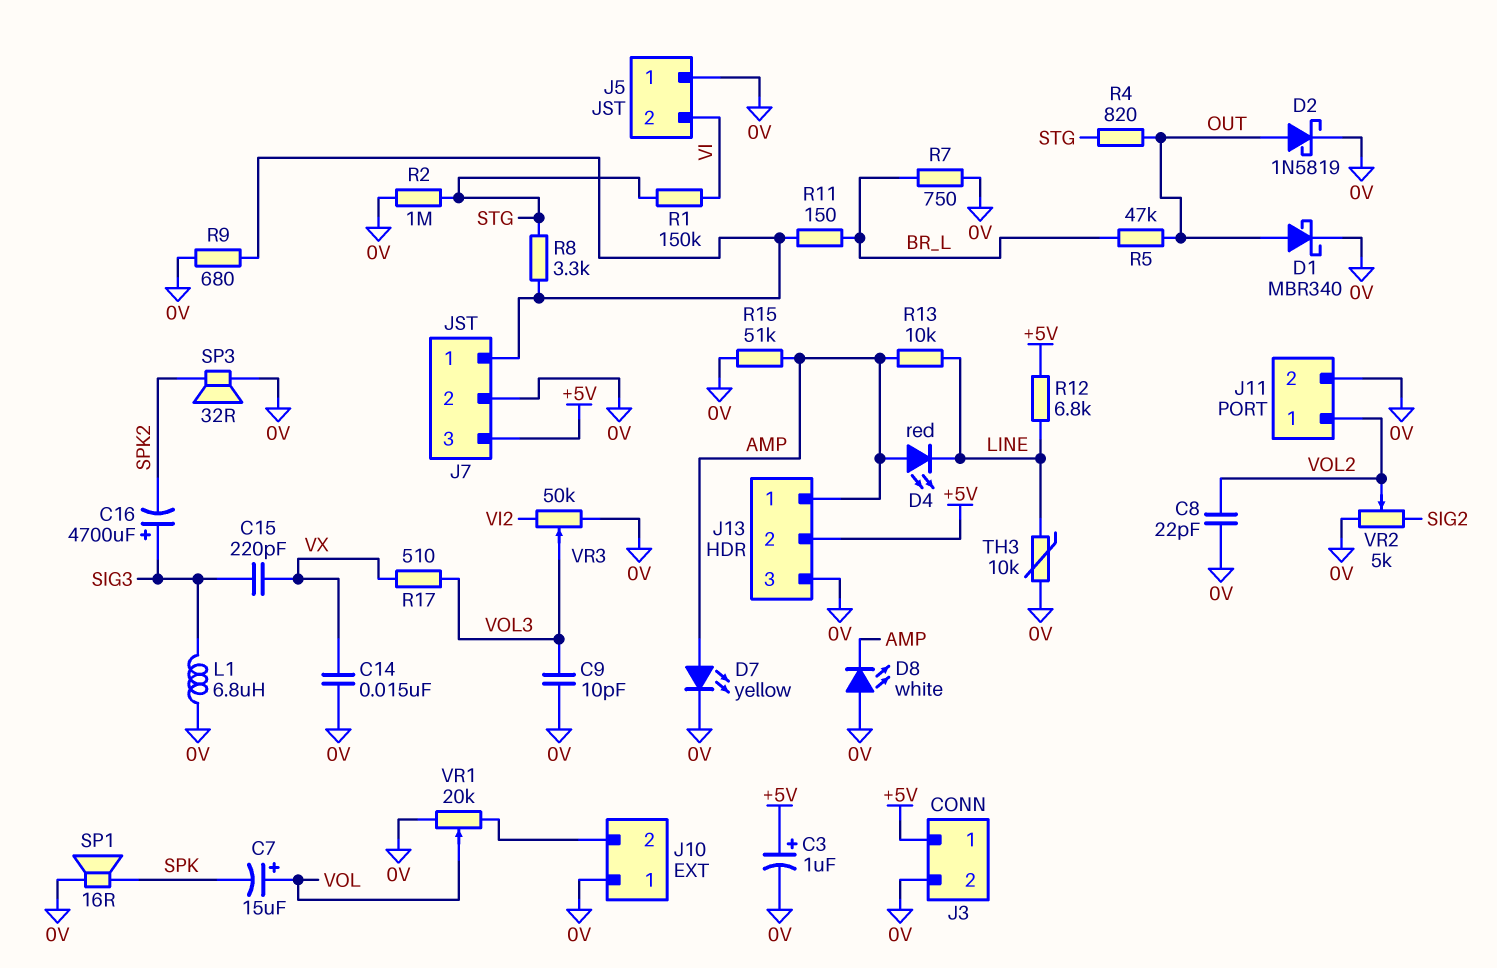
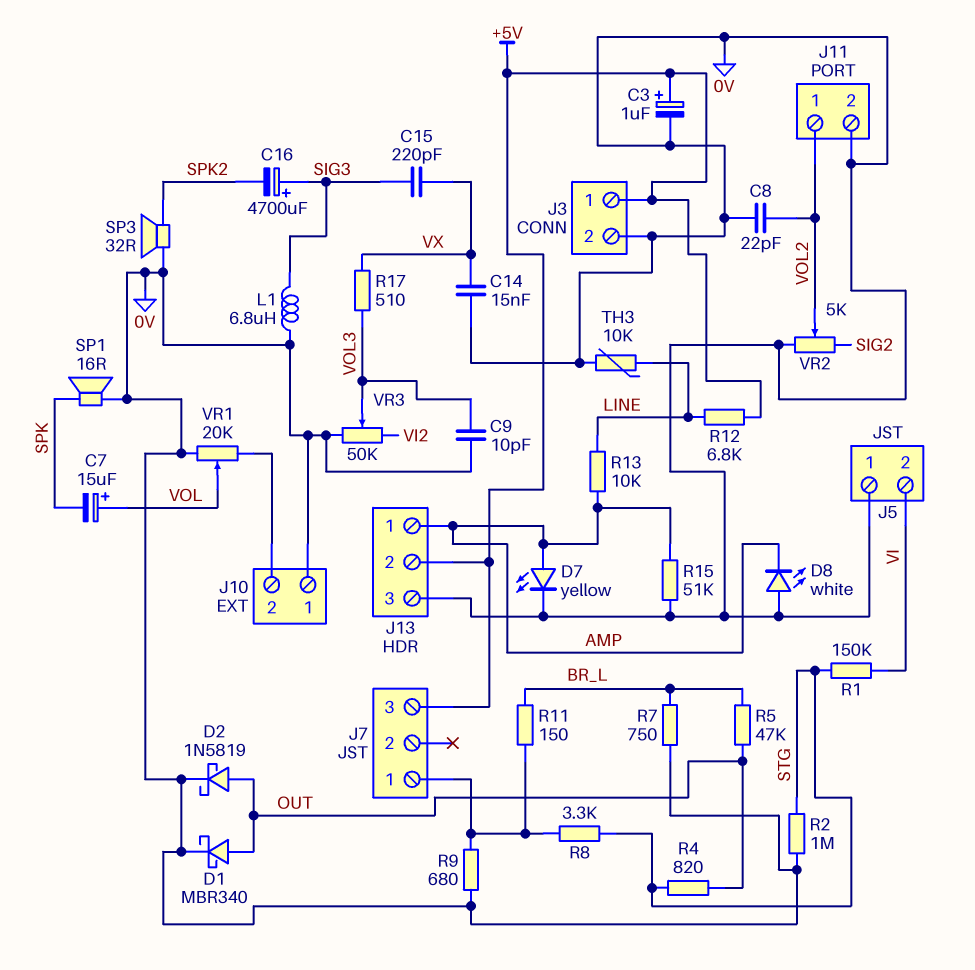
D4: LED red (A AMP, K LINE) -> none
J7 pin 2: 0V -> none

